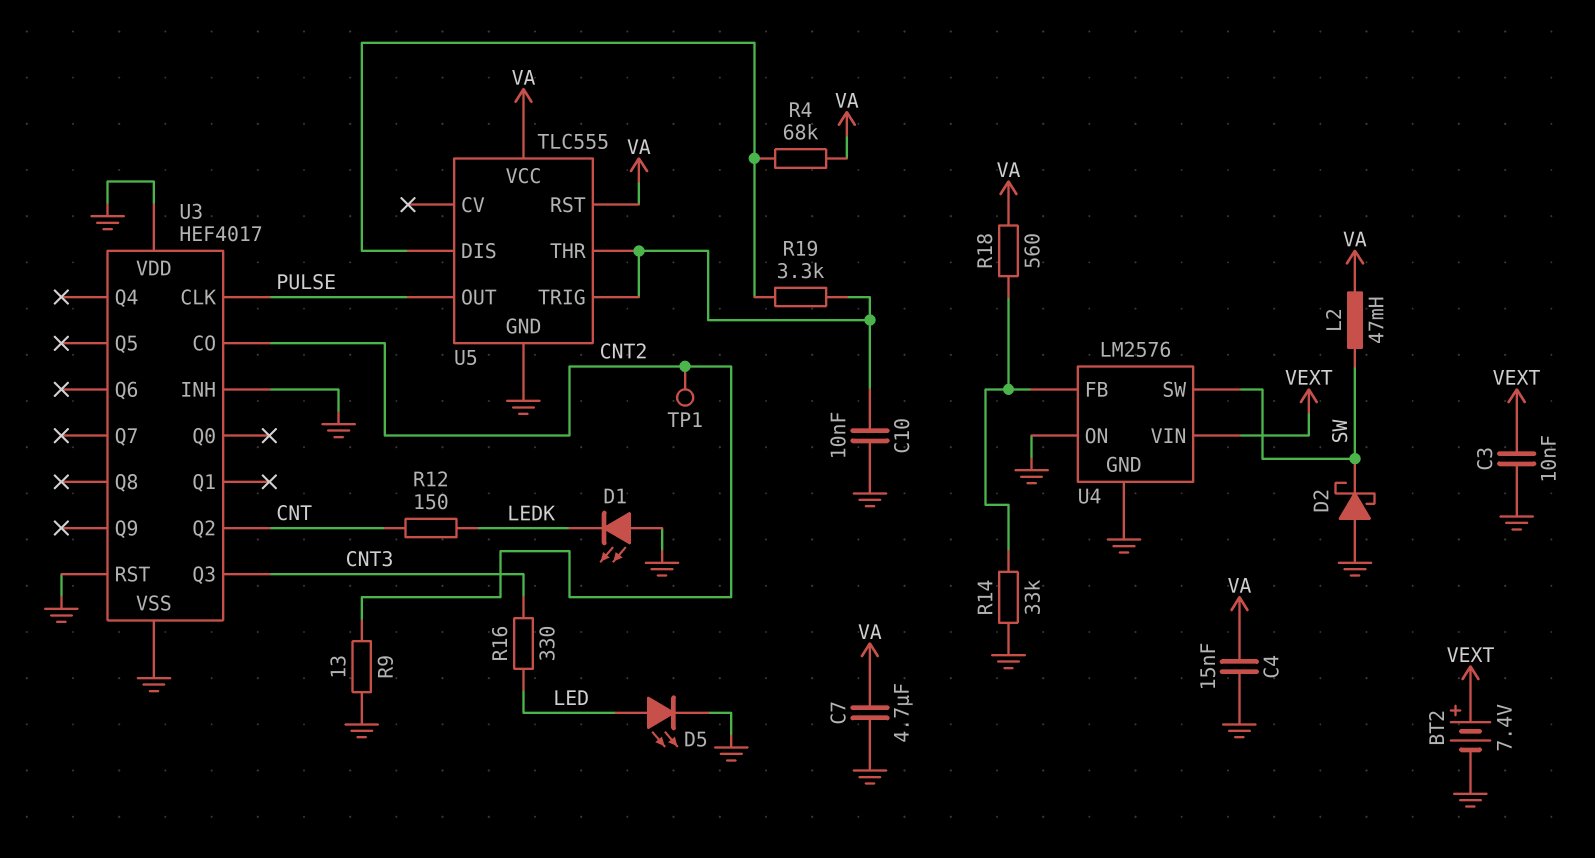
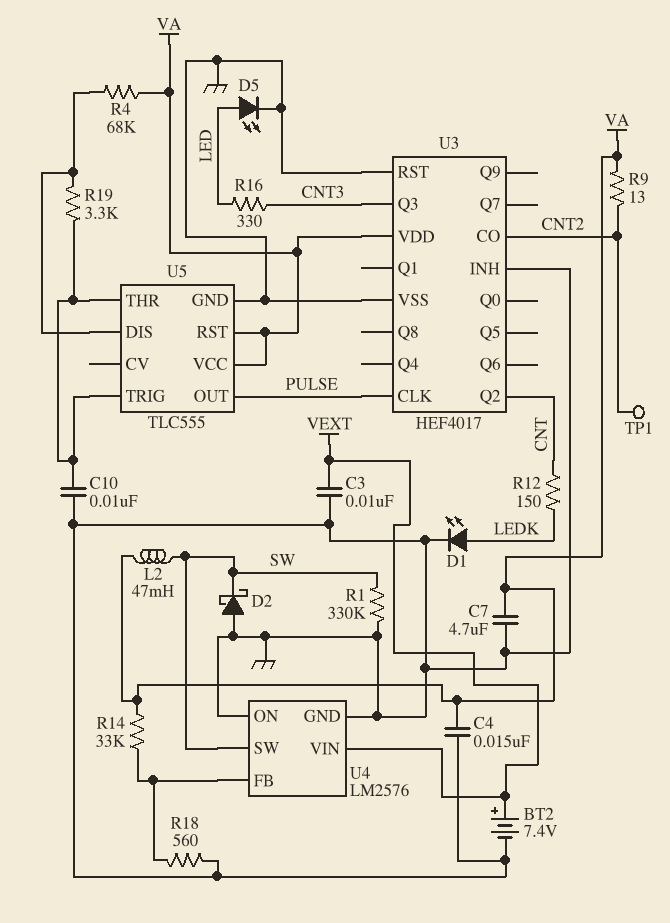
D1: LED (A GND, K LEDK) -> LED (A LEDK, K GND)
R1: none -> 330k (GND, SW)
R9: 13 (CNT2, GND) -> 13 (CNT2, VA)
R14: 33k (GND, U4/FB) -> 33k (U4/FB, VA)
R18: 560 (U4/FB, VA) -> 560 (GND, U4/FB)
U3 pin VDD: GND -> VA

